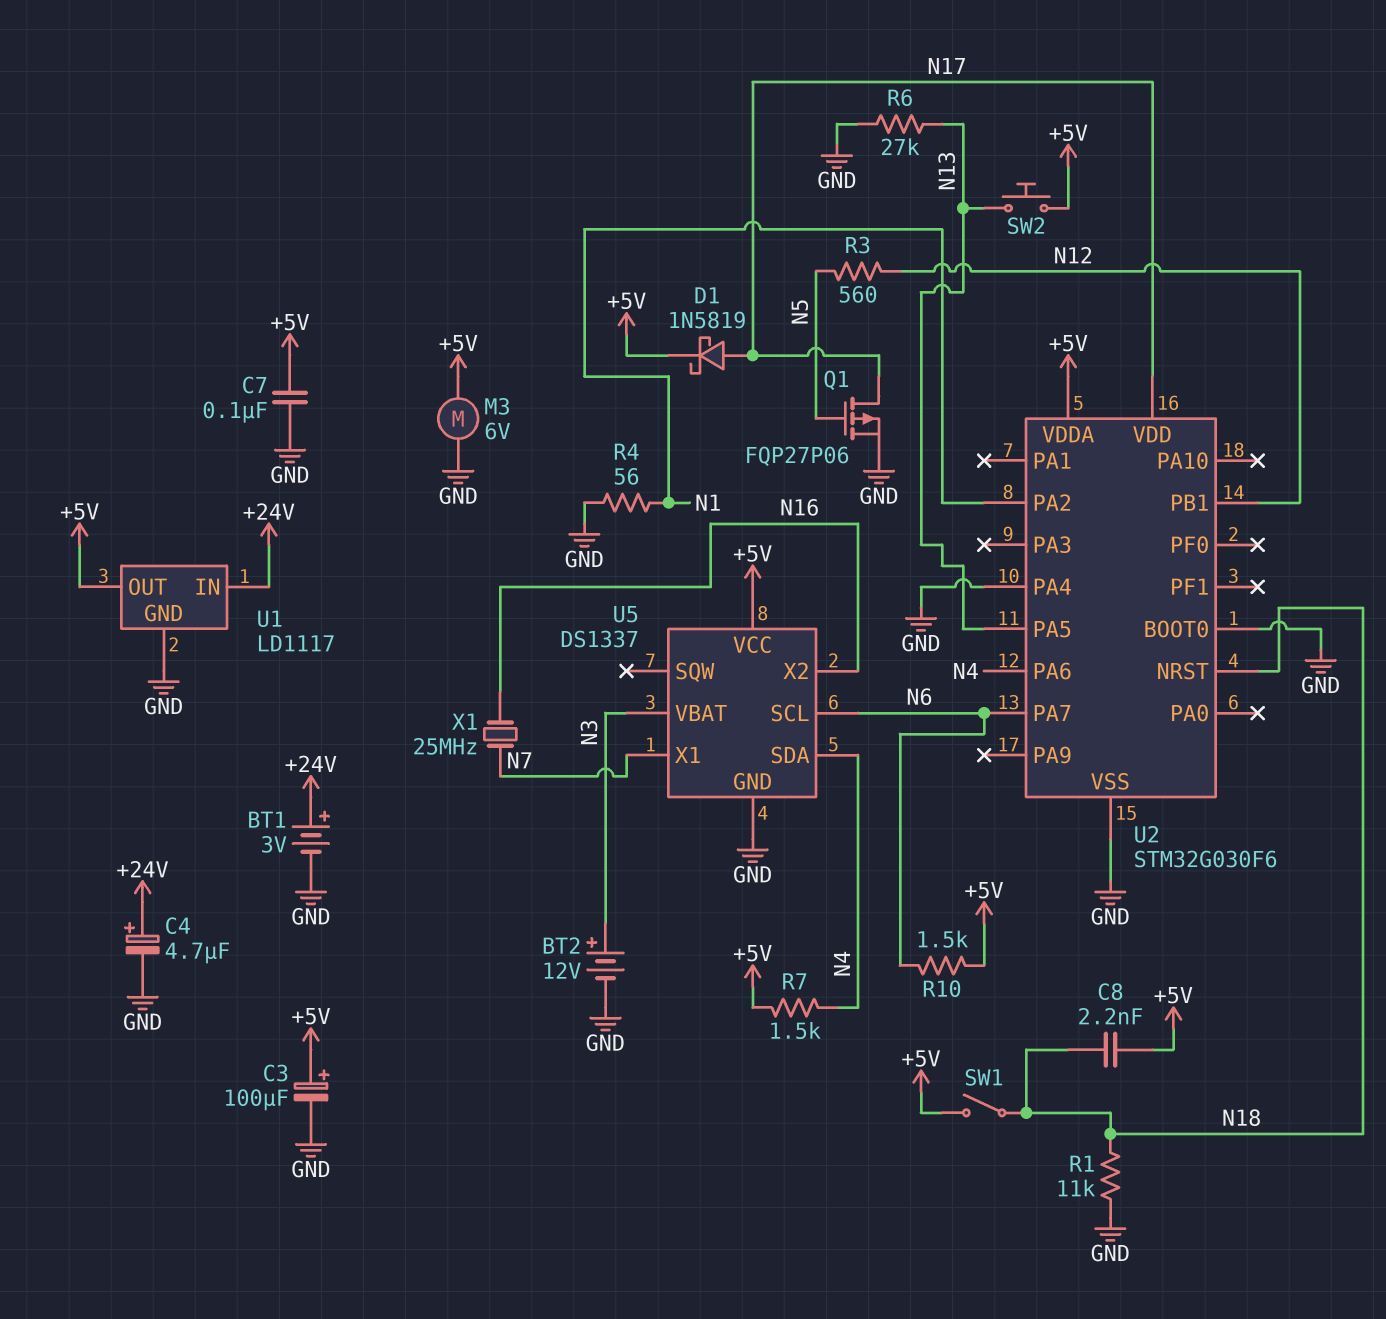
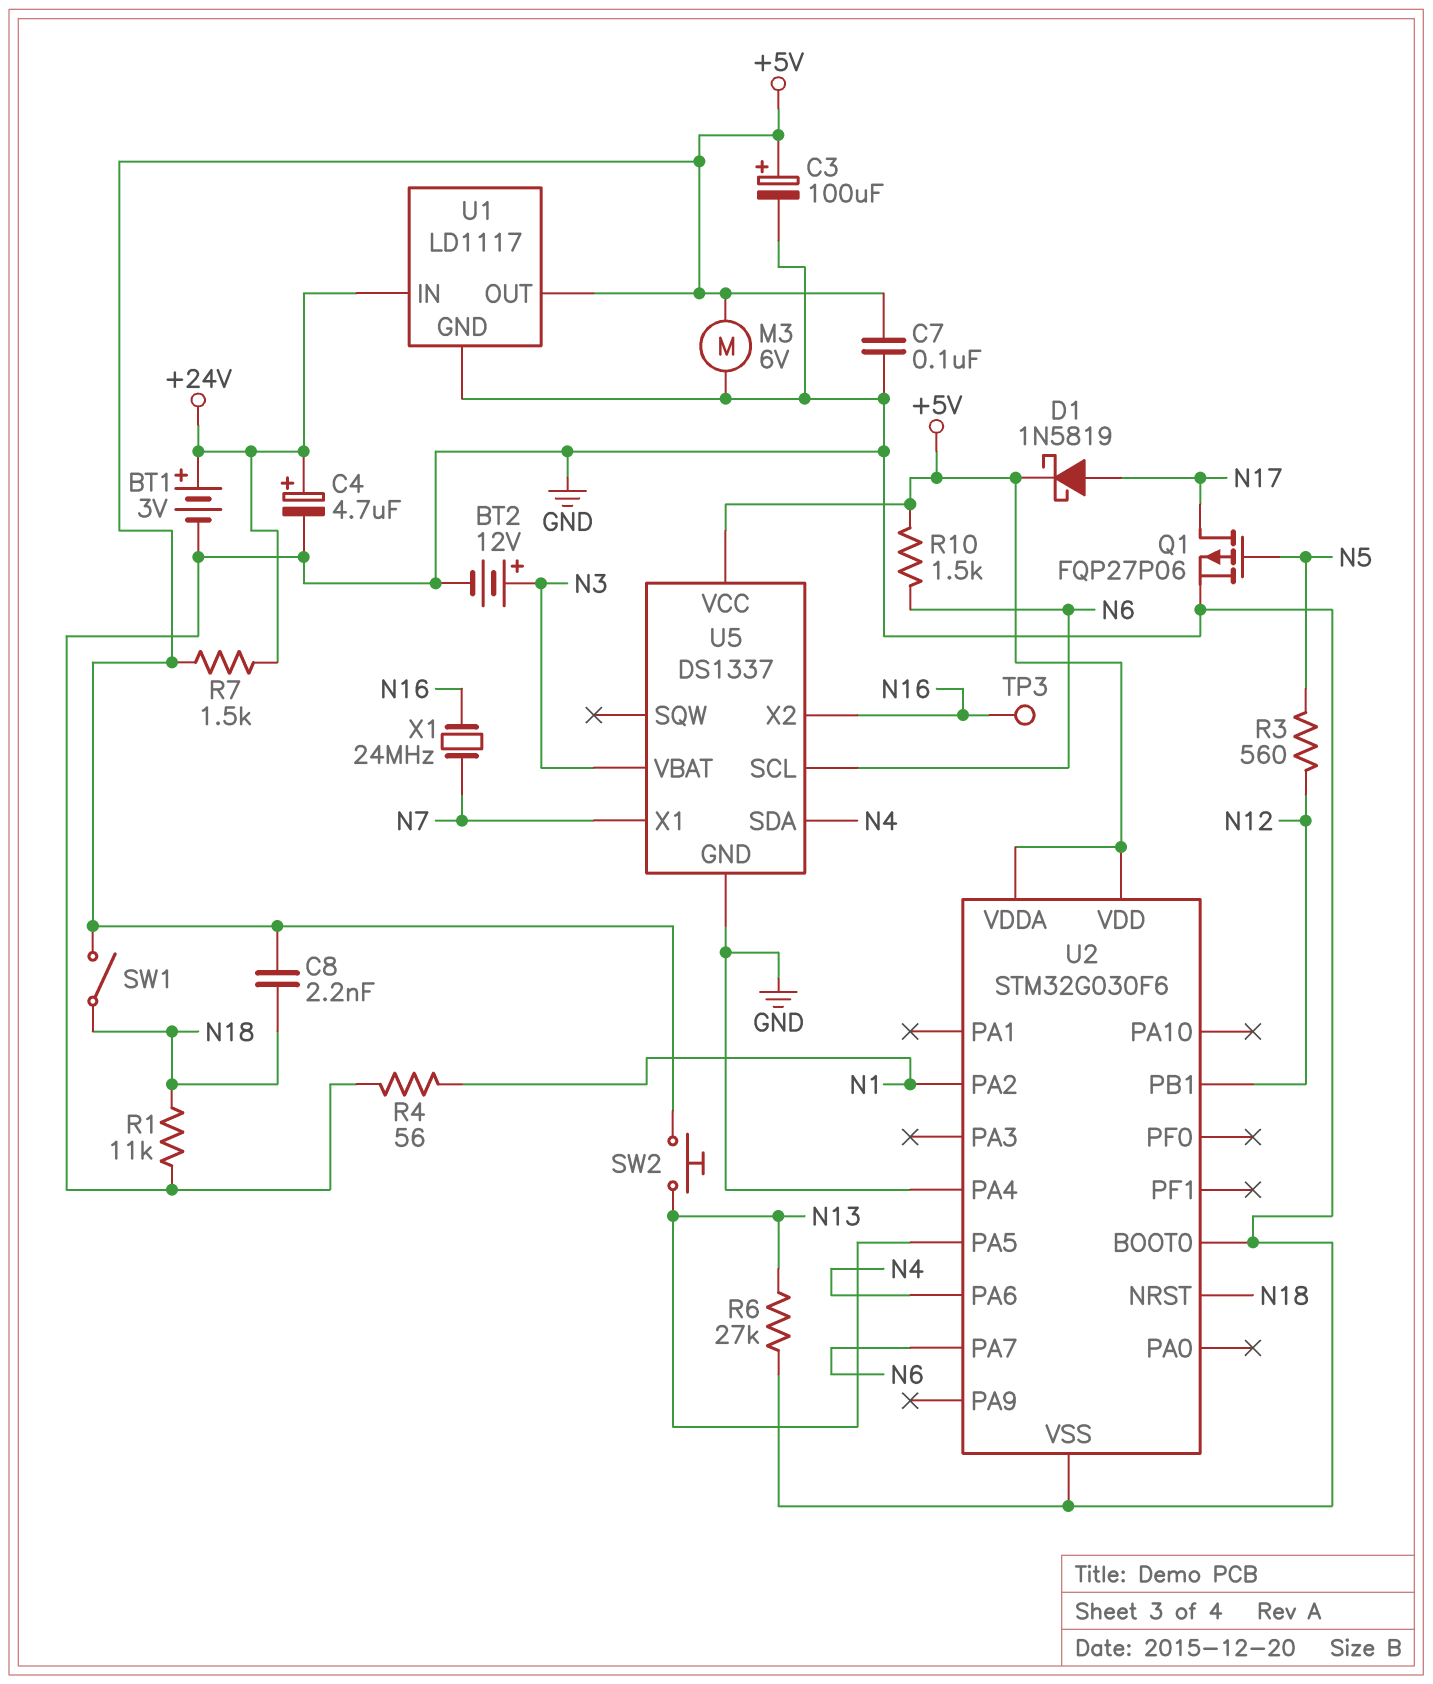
R7: 1.5k (+5V, N4) -> 1.5k (+5V, +24V)
TP3: none -> test point (N16)
U2 pin VDD: N17 -> +5V
X1: 25MHz (N7, N16) -> 24MHz (N7, N16)

